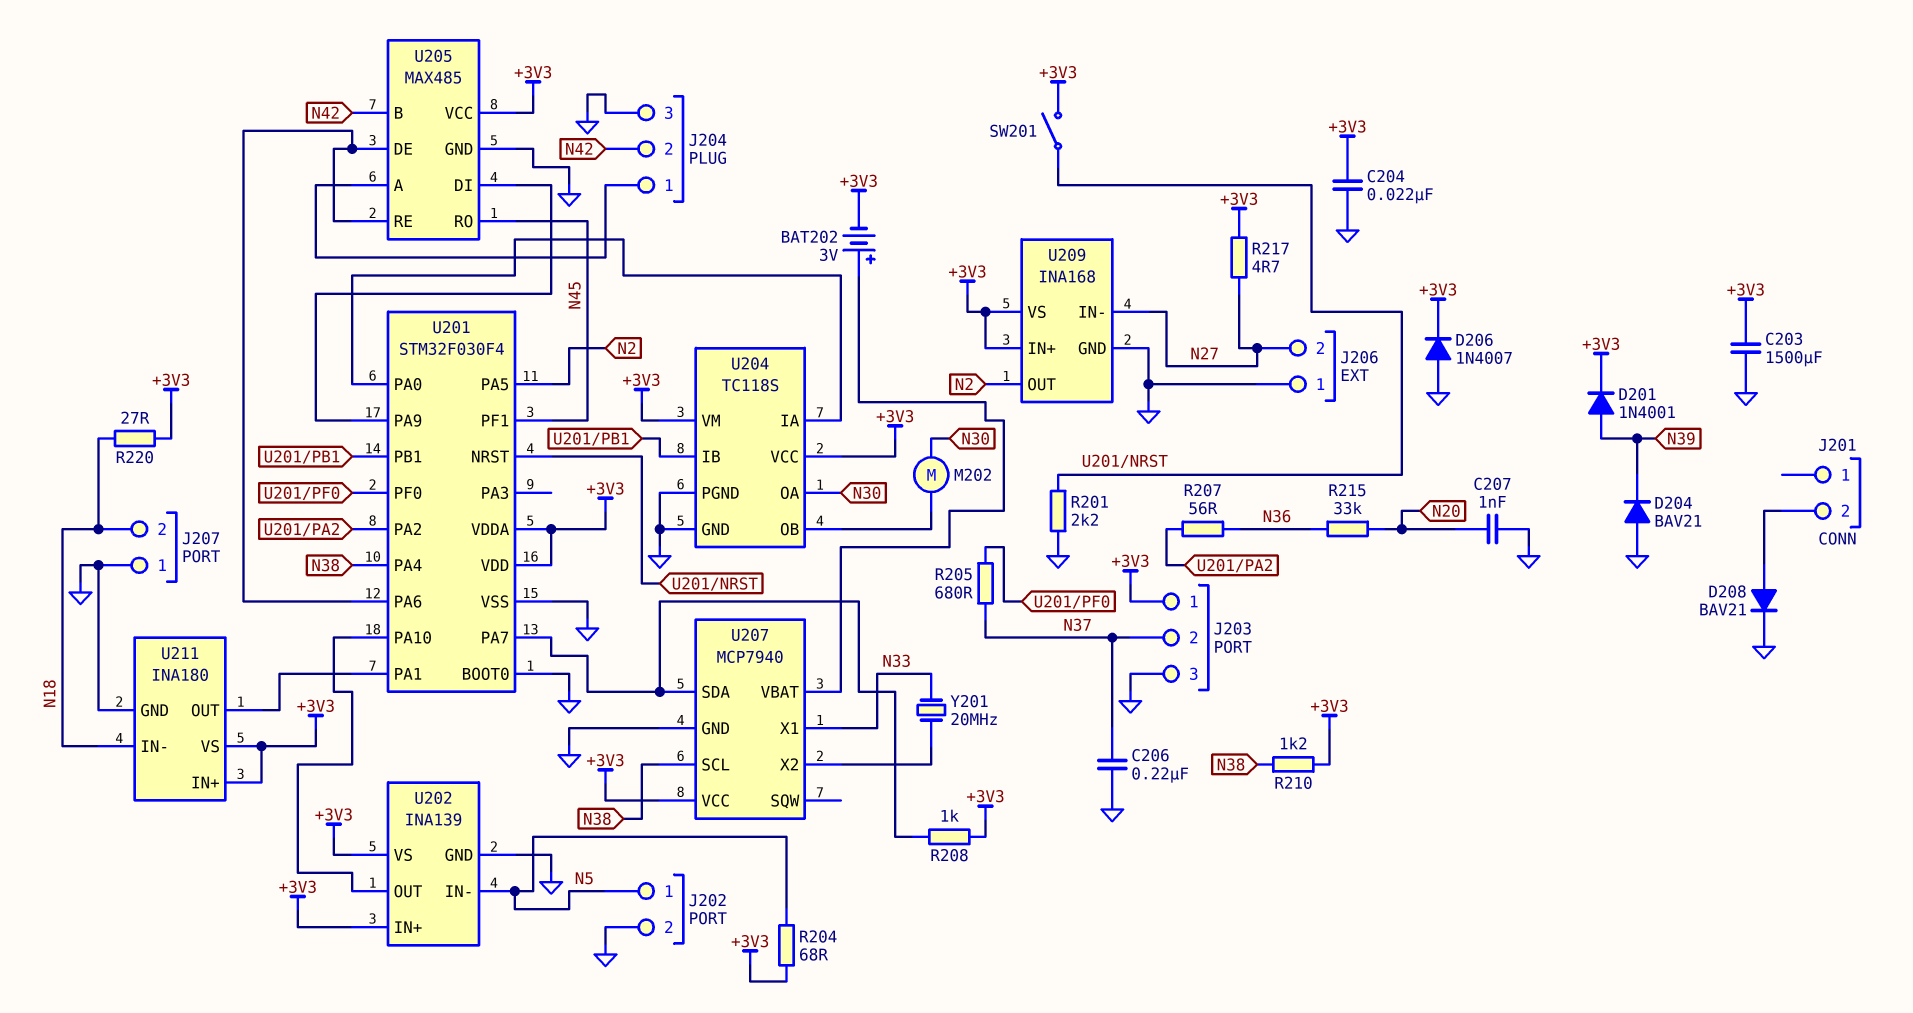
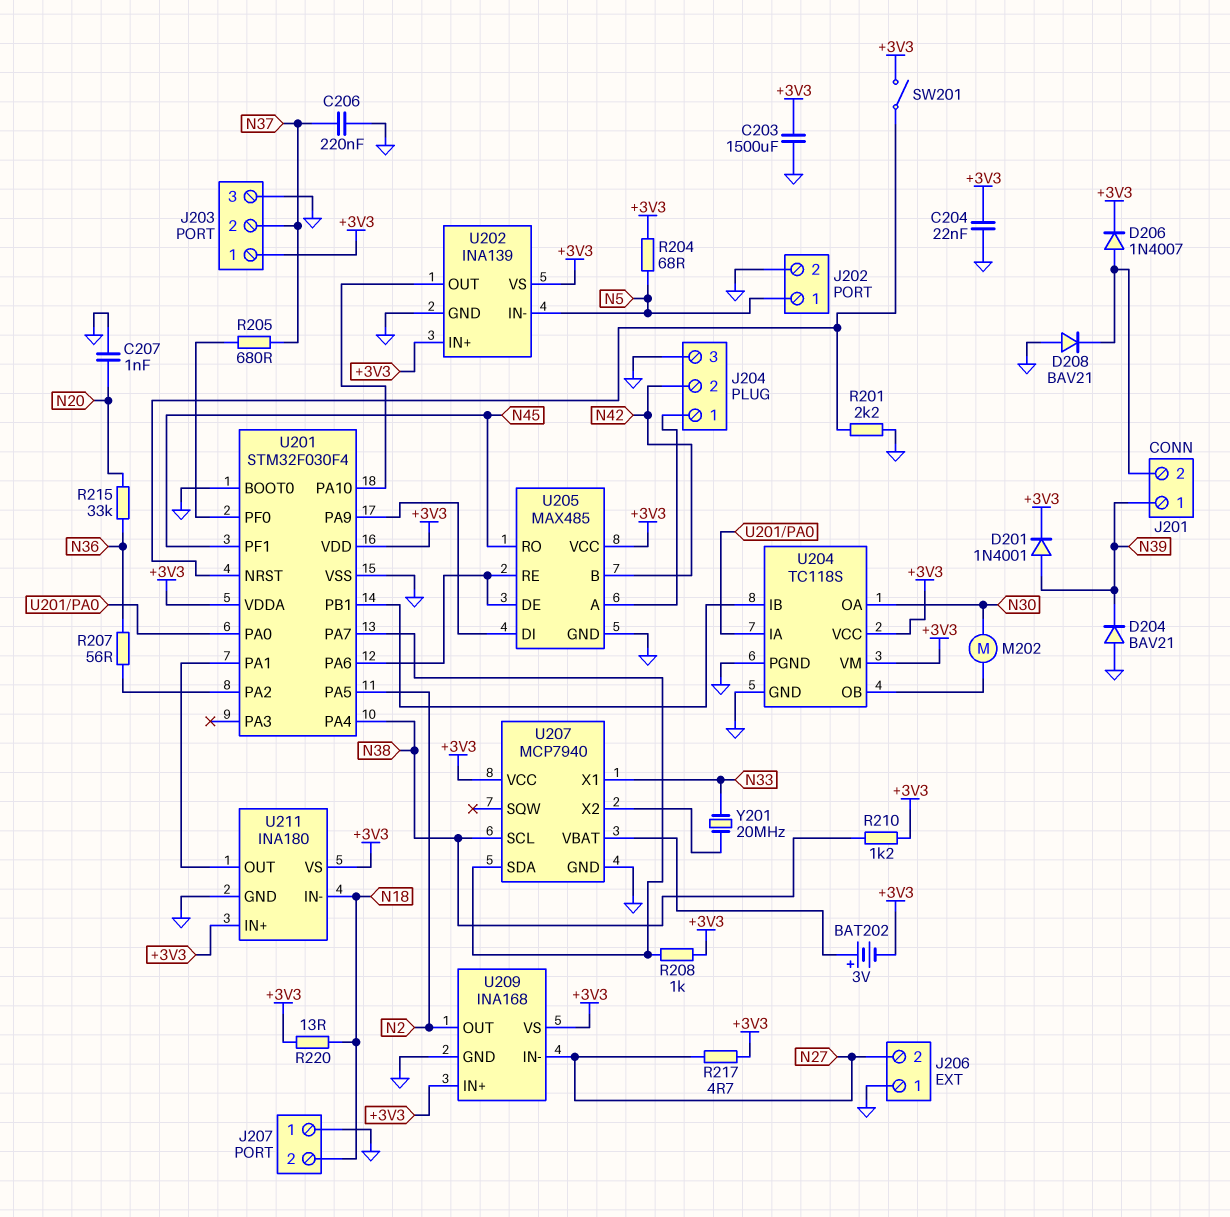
D206: diode 1N4007 (A GND, K +3V3) -> diode 1N4007 (A J201/2, K +3V3)
D208: diode BAV21 (A J201/2, K GND) -> diode BAV21 (A GND, K J201/2)
J201 pin 1: none -> N39
R220: 27 (+3V3, N18) -> 13 (+3V3, N18)

